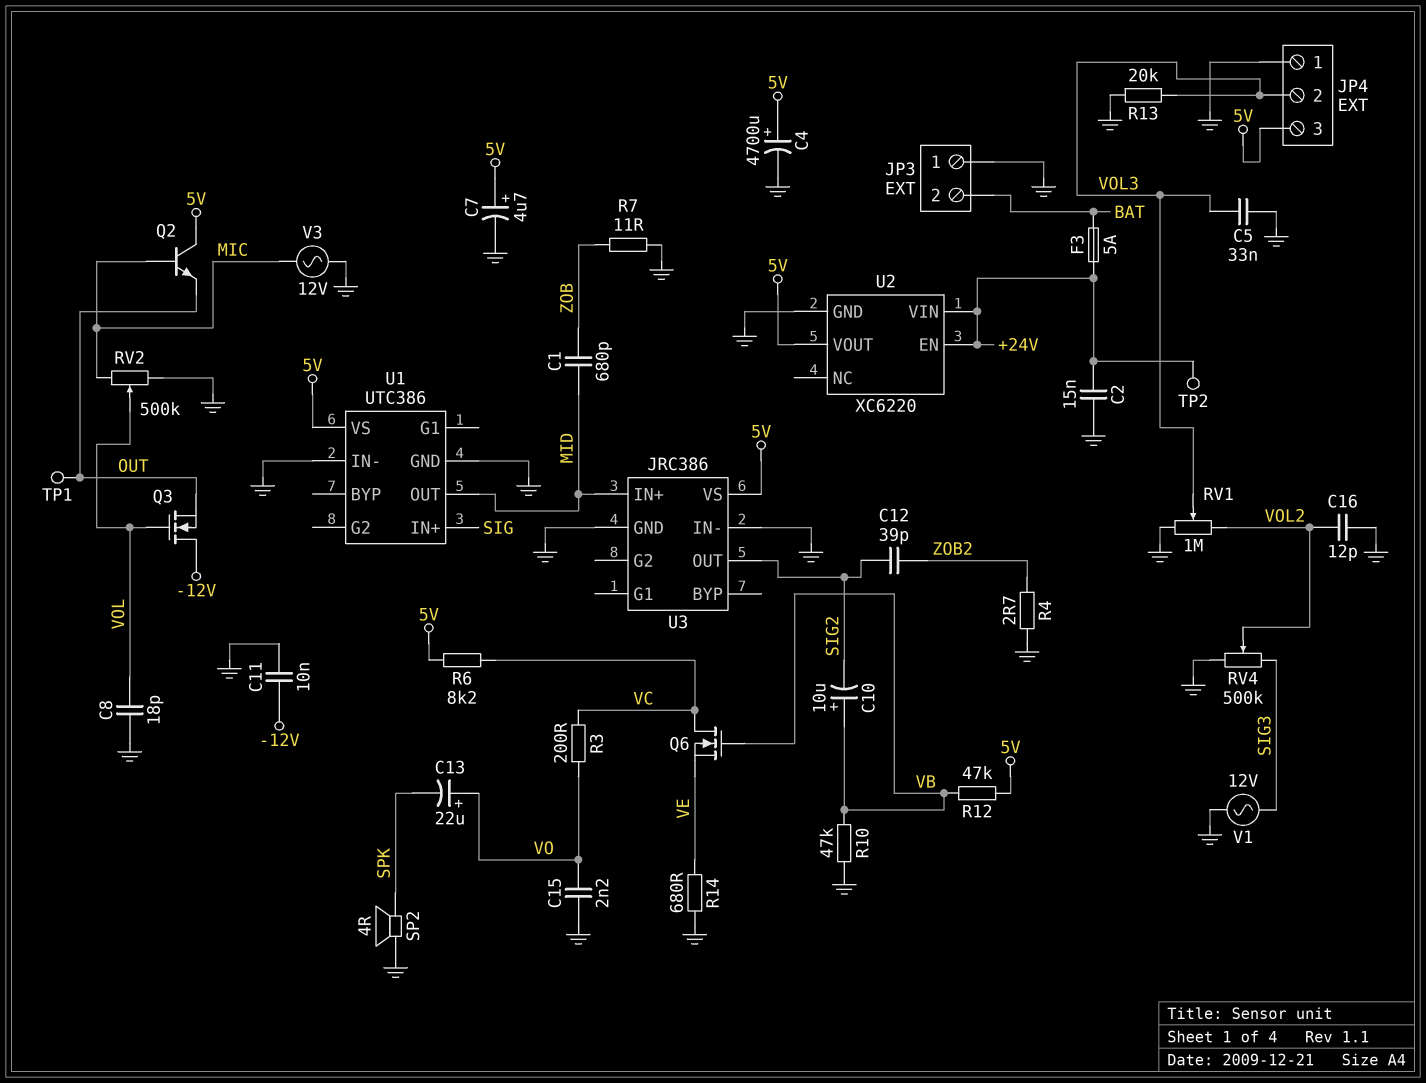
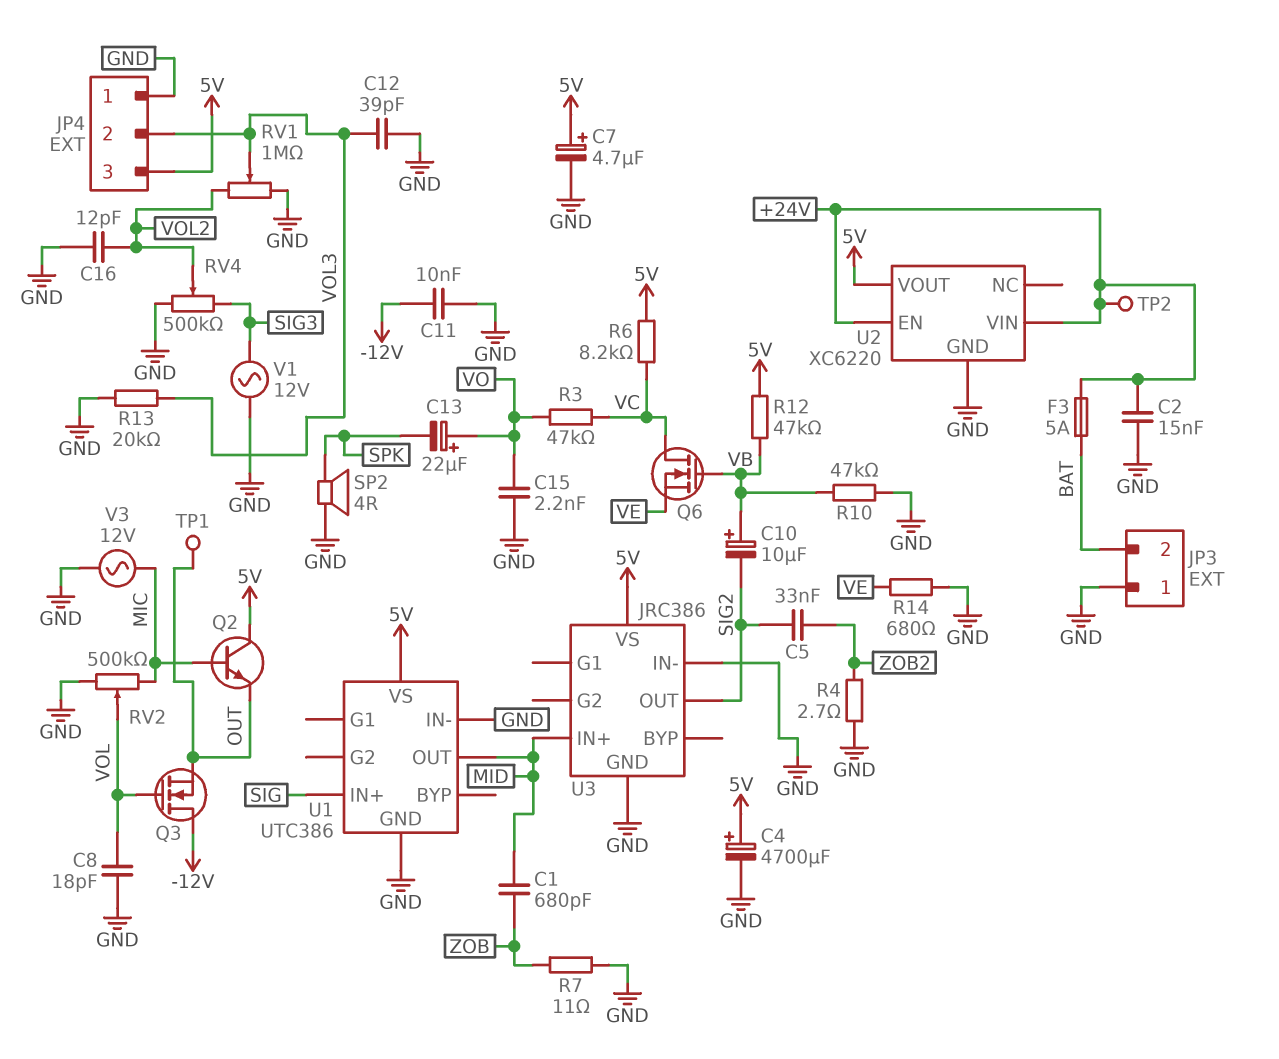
C5: 33nF (GND, VOL3) -> 33nF (SIG2, ZOB2)
C12: 39pF (SIG2, ZOB2) -> 39pF (GND, VOL3)
R3: 200 (VC, VO) -> 47k (VC, VO)

